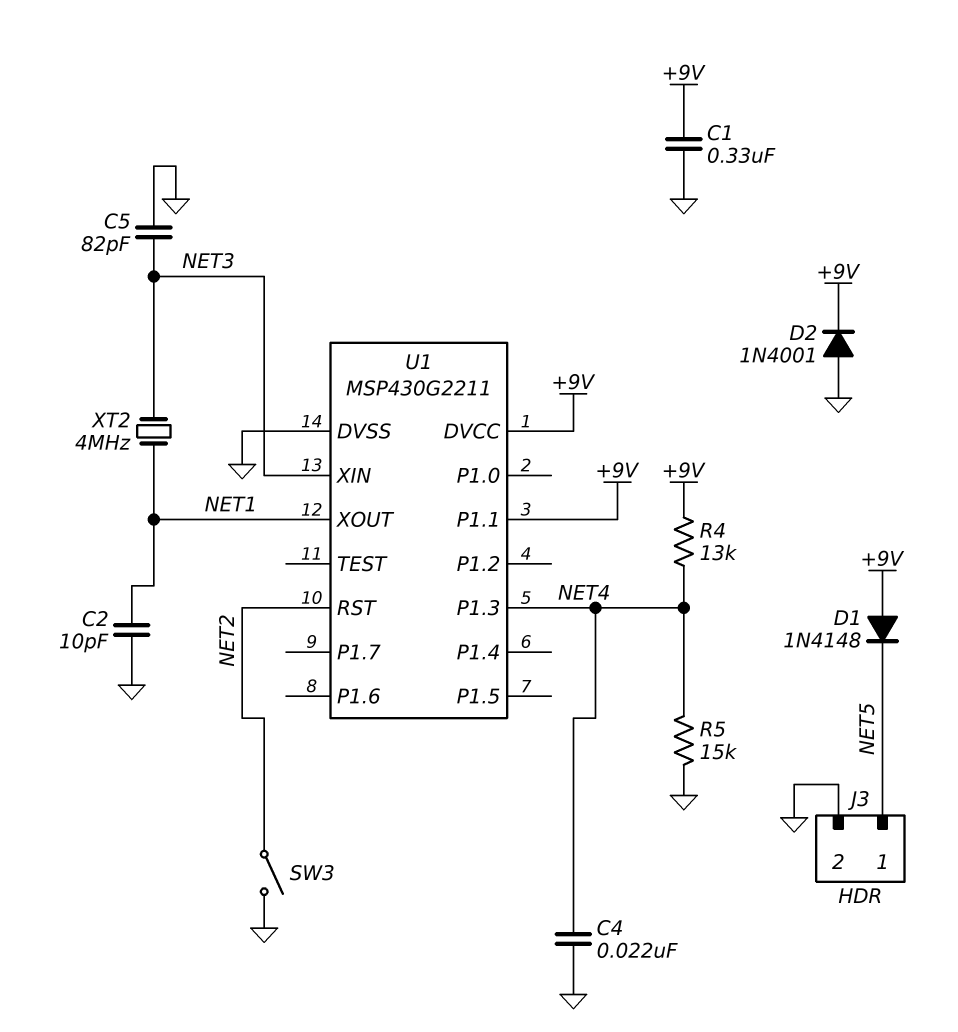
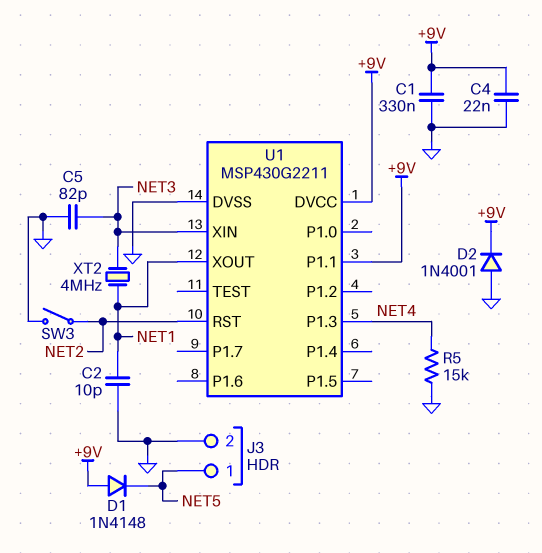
C4: 22nF (GND, NET4) -> 22nF (+9V, GND)
R4: 13k (+9V, NET4) -> none

